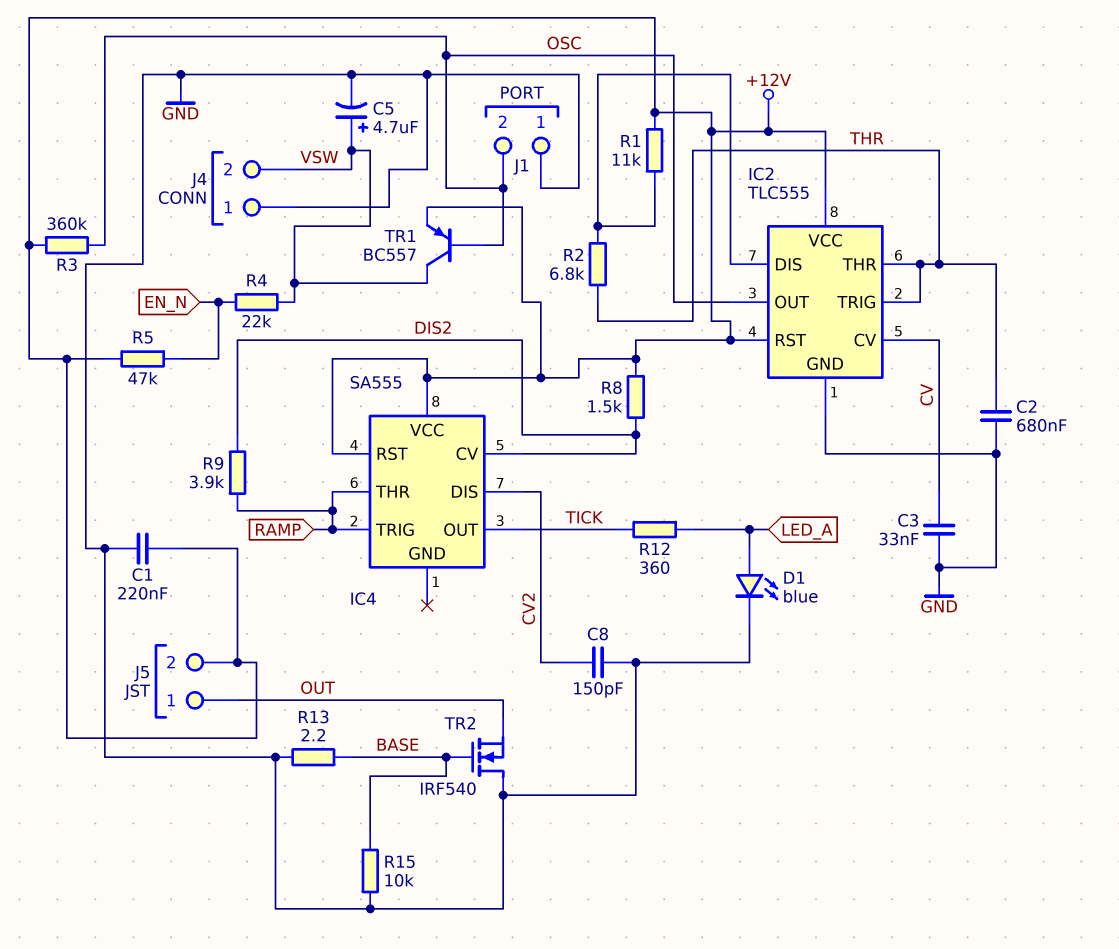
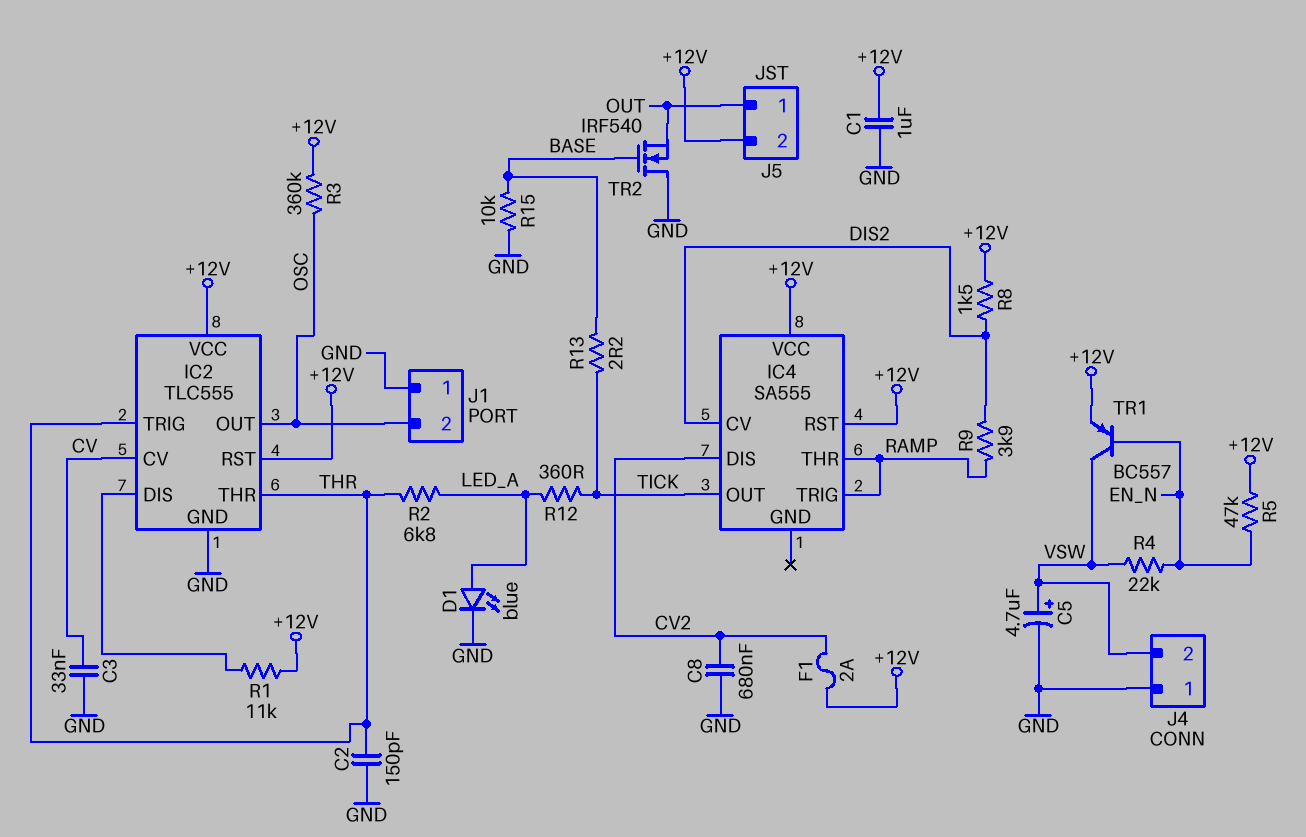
C1: 220nF (+12V, GND) -> 1uF (+12V, GND)
C2: 680nF (GND, THR) -> 150pF (GND, THR)
C8: 150pF (CV2, GND) -> 680nF (CV2, GND)
F1: none -> 2A (+12V, CV2)
R2: 6.8k (IC2/DIS, THR) -> 6.8k (LED_A, THR)
R13: 2.2 (BASE, GND) -> 2.2 (BASE, TICK)
TR1: PNP BC557 (B OSC, C VSW, E +12V) -> PNP BC557 (B EN_N, C VSW, E +12V)

